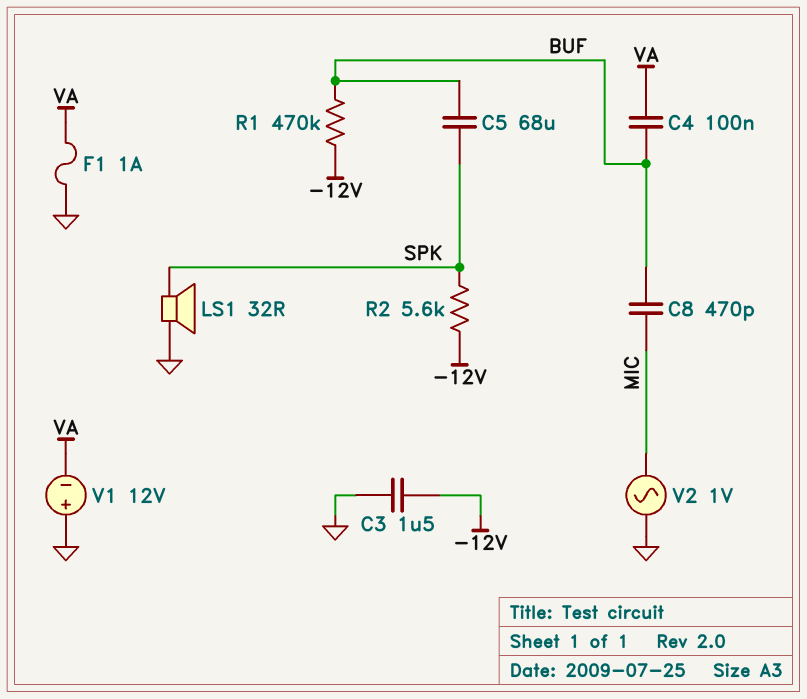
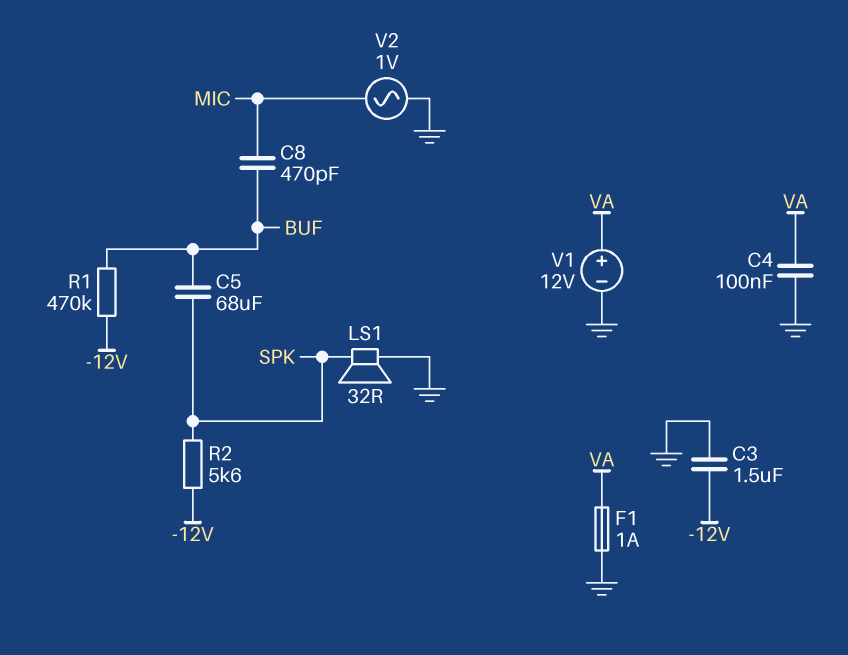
C4: 100nF (BUF, VA) -> 100nF (GND, VA)
V1: 12V (plus GND, minus VA) -> 12V (plus VA, minus GND)

